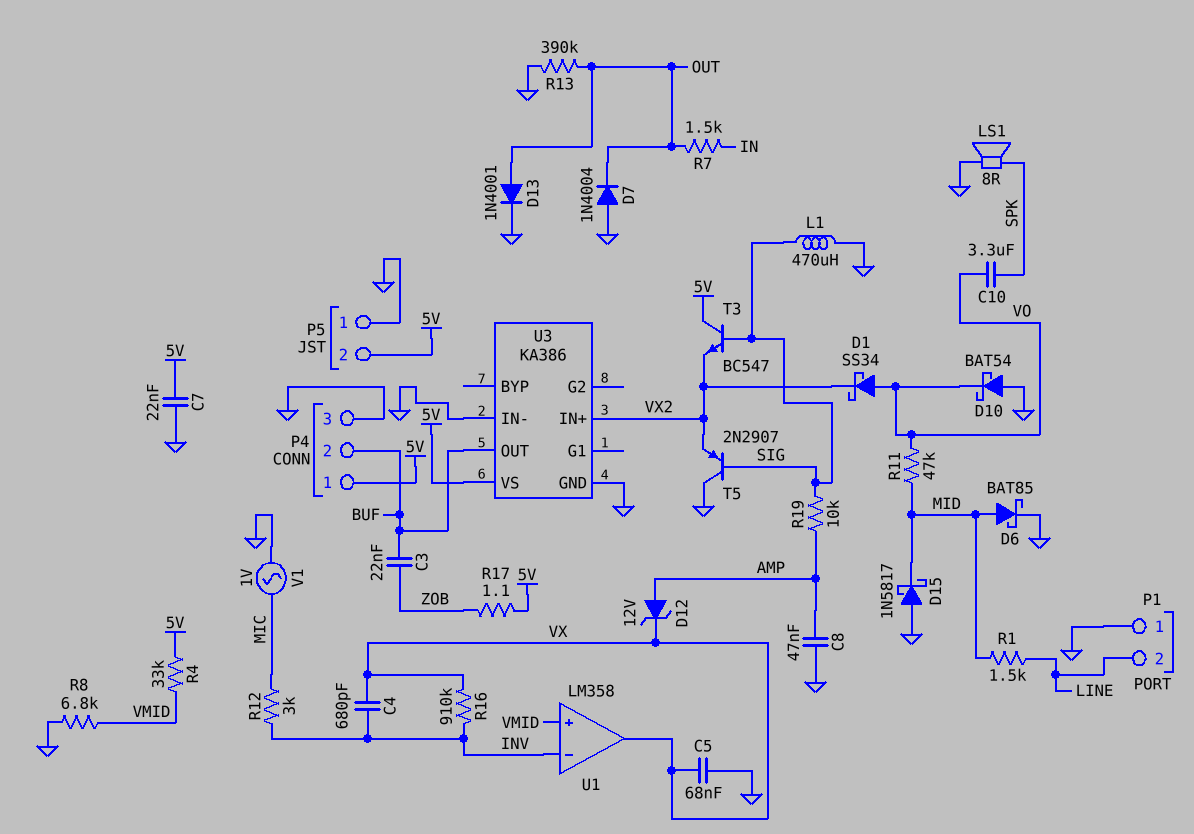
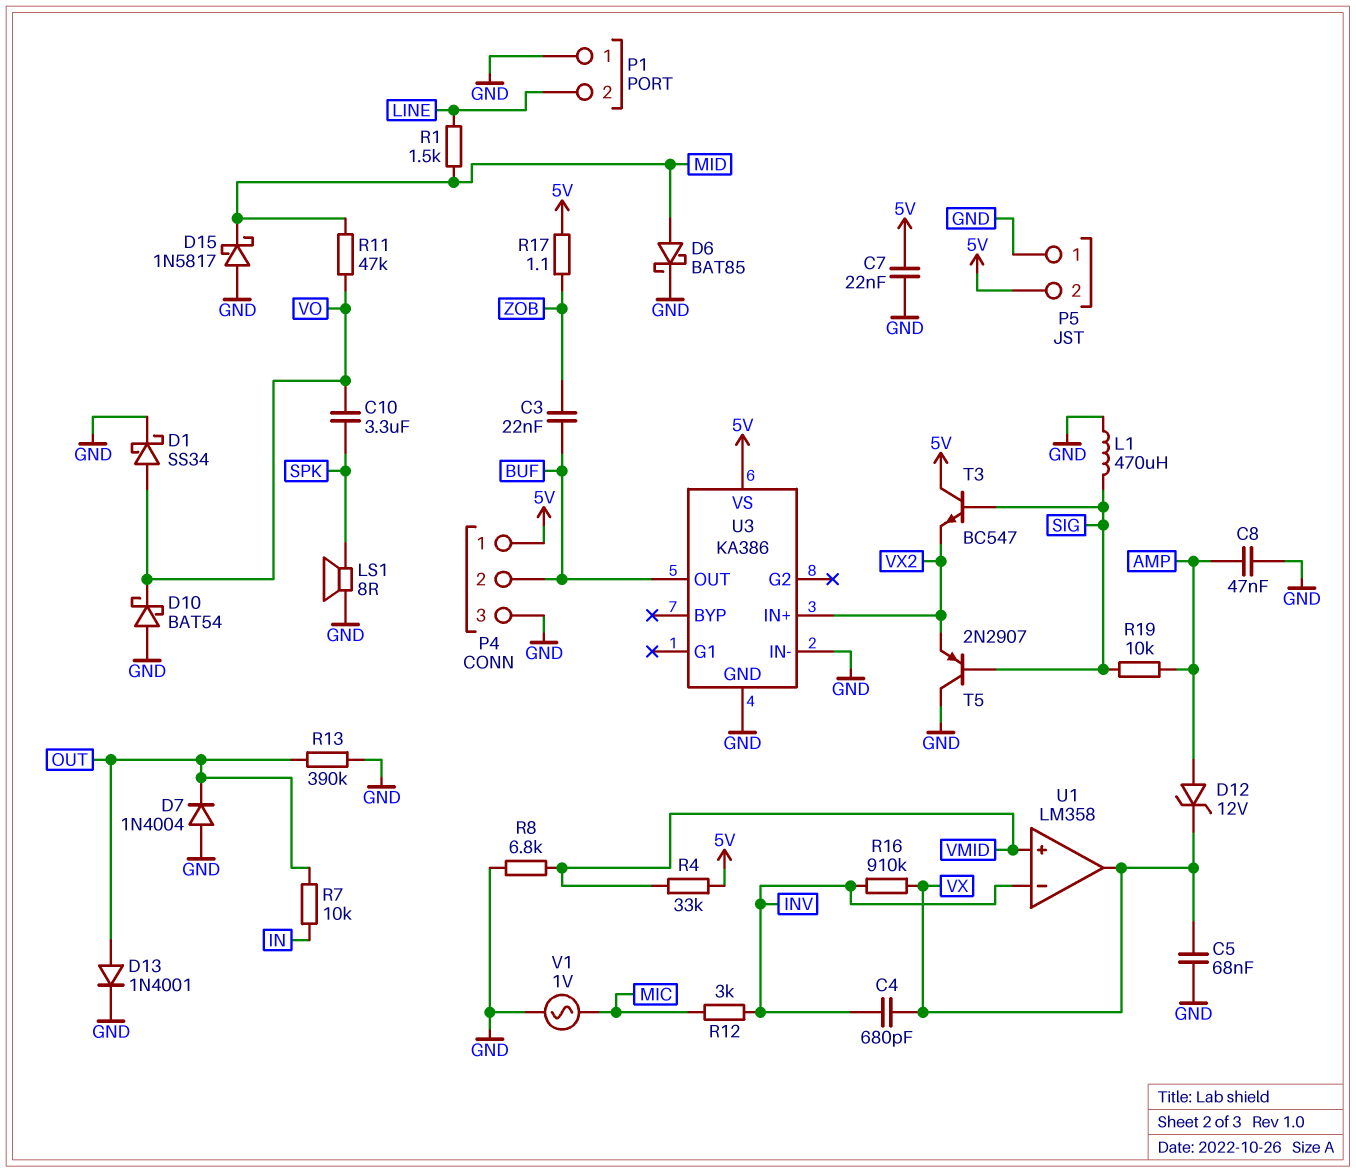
D1: schottky SS34 (A VO, K VX2) -> schottky SS34 (A VO, K GND)
R7: 1.5k (IN, OUT) -> 10k (IN, OUT)

